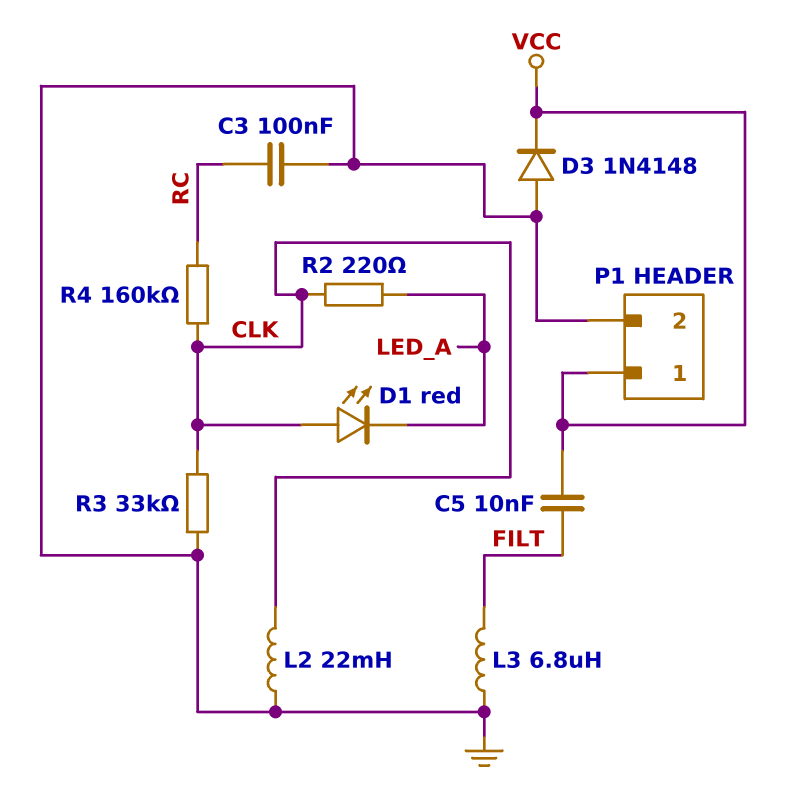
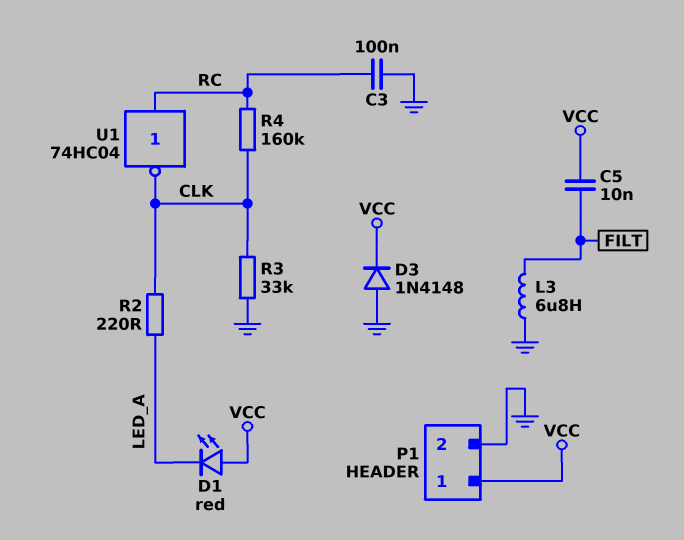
D1: LED red (A CLK, K LED_A) -> LED red (A VCC, K LED_A)
L2: 22mH (CLK, GND) -> none
U1: none -> NOT 74HC04 (in RC, out CLK)

